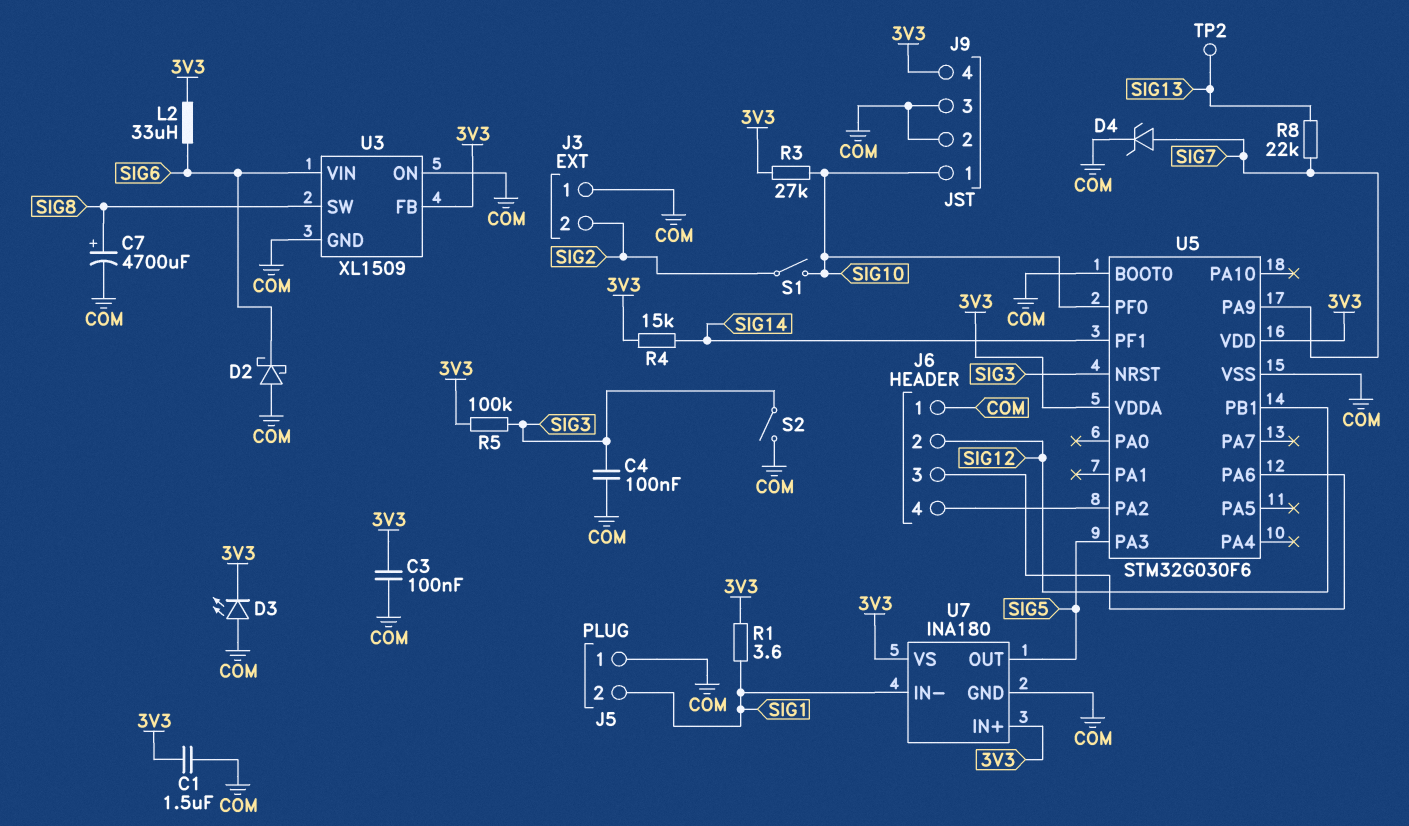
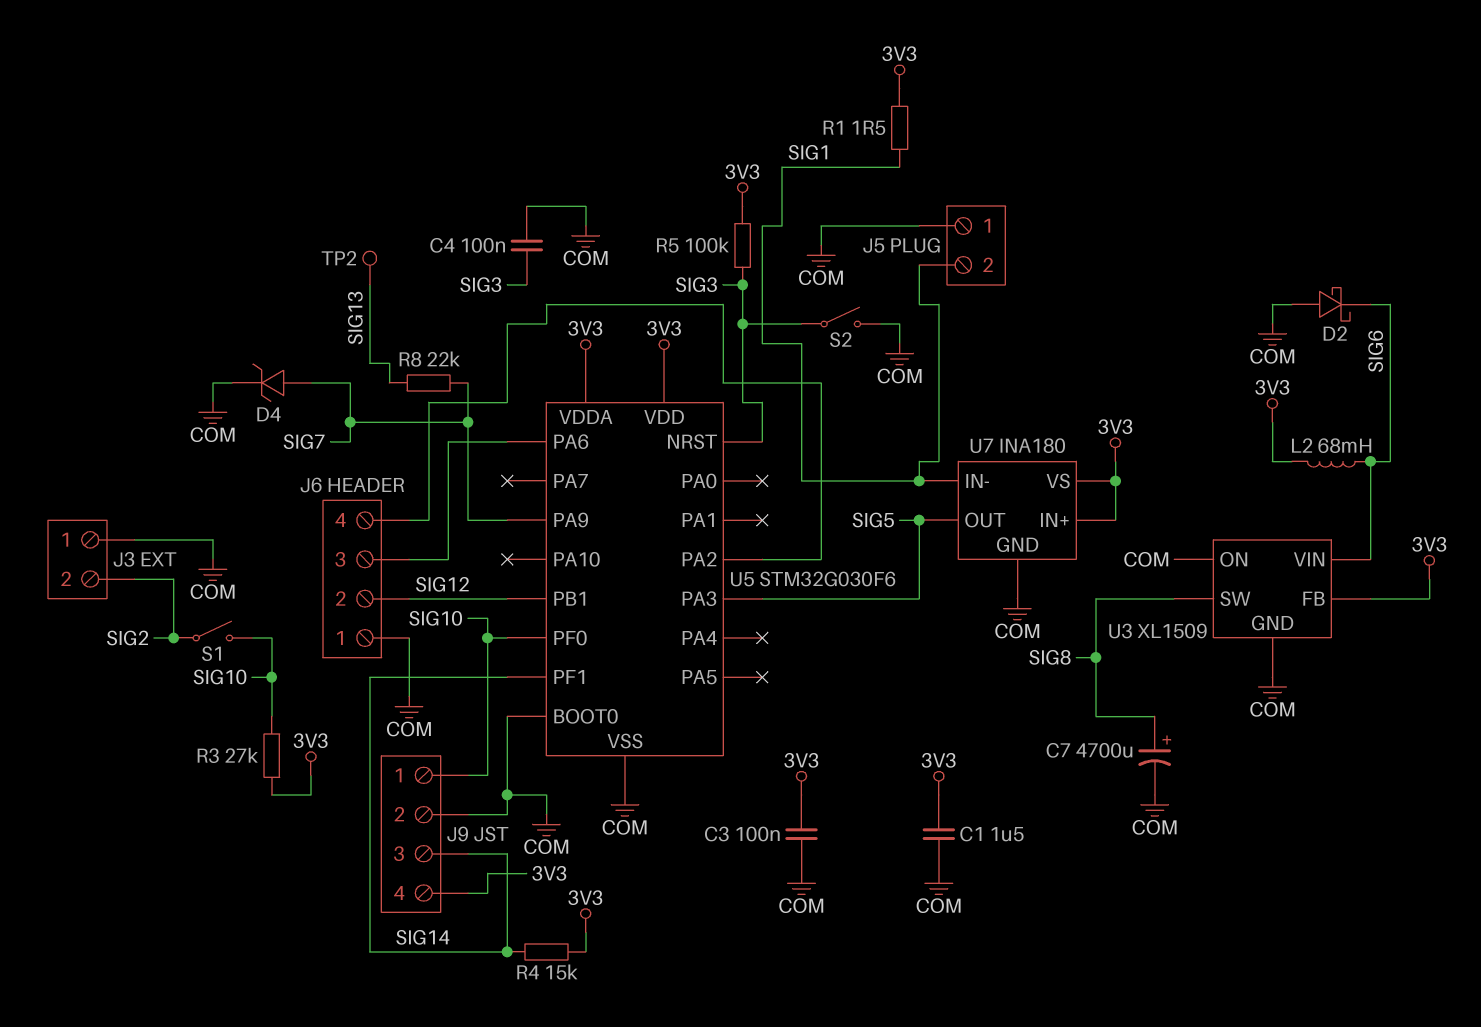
D3: LED (A COM, K 3V3) -> none
J9 pin 3: COM -> SIG14
L2: 33uH (3V3, SIG6) -> 68mH (3V3, SIG6)
R1: 3.6 (3V3, SIG1) -> 1.5 (3V3, SIG1)

